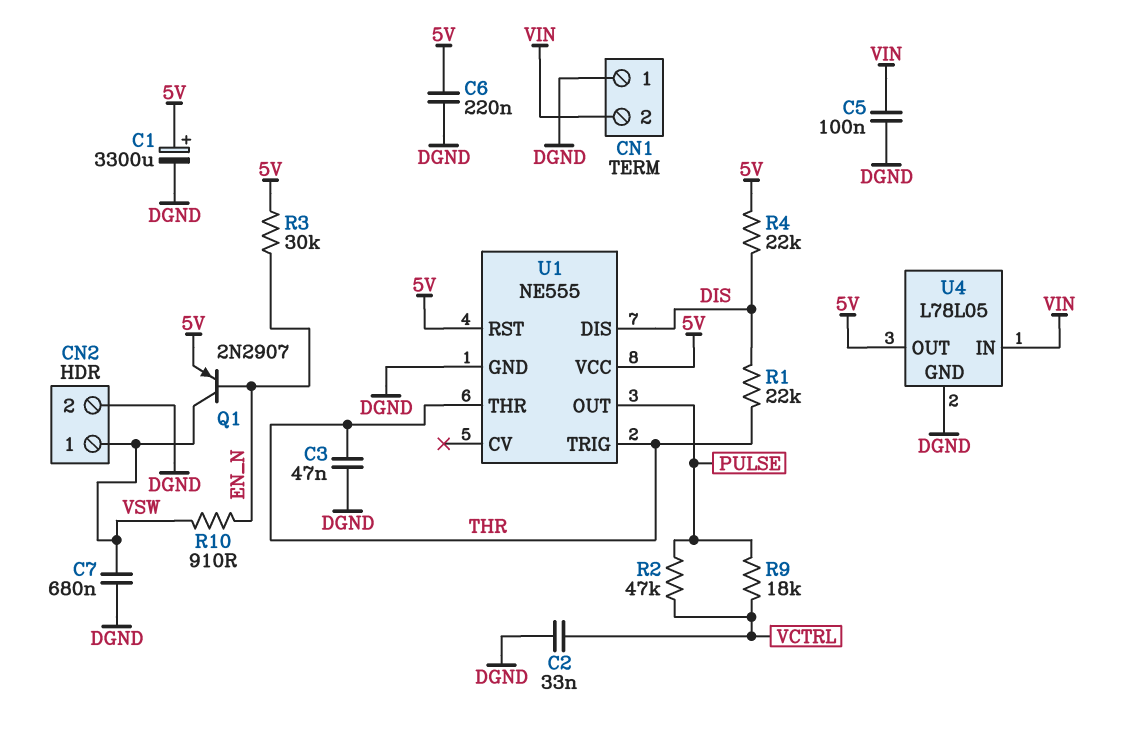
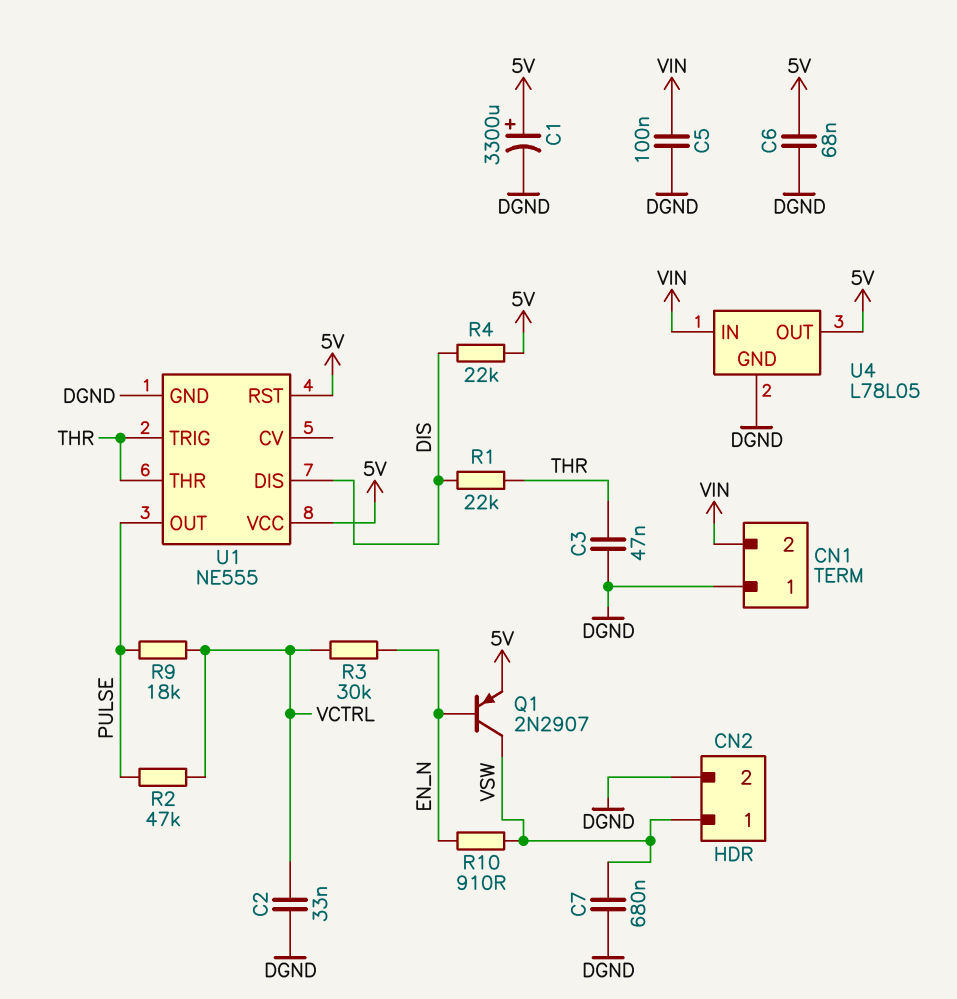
C6: 220nF (5V, DGND) -> 68nF (5V, DGND)
R3: 30k (5V, EN_N) -> 30k (EN_N, VCTRL)

